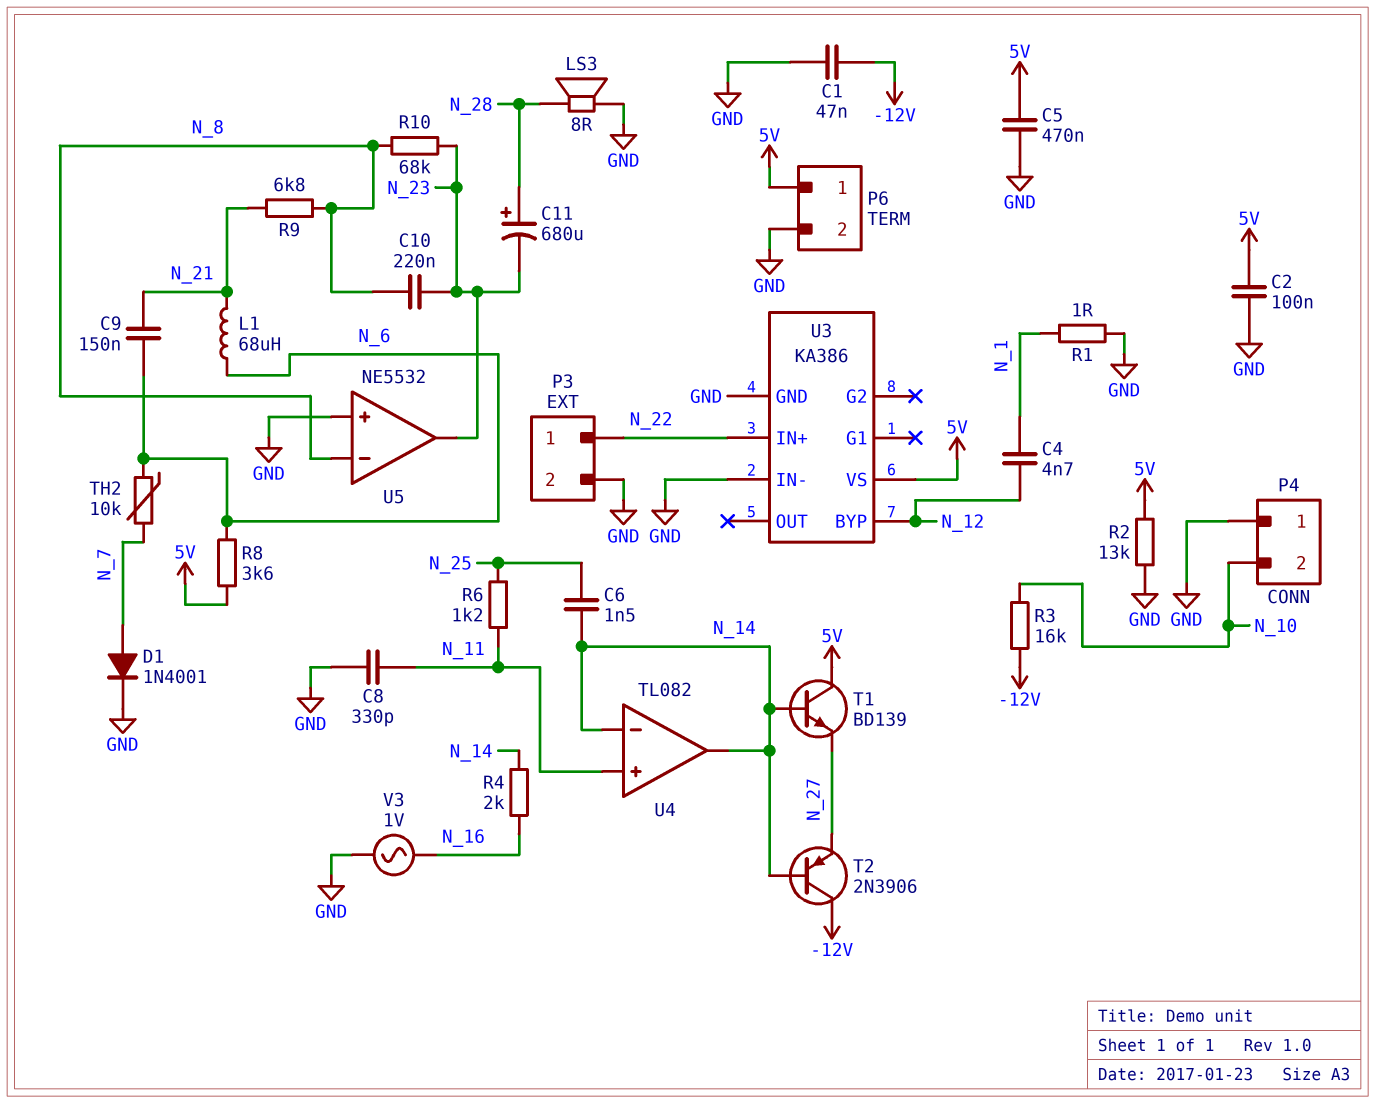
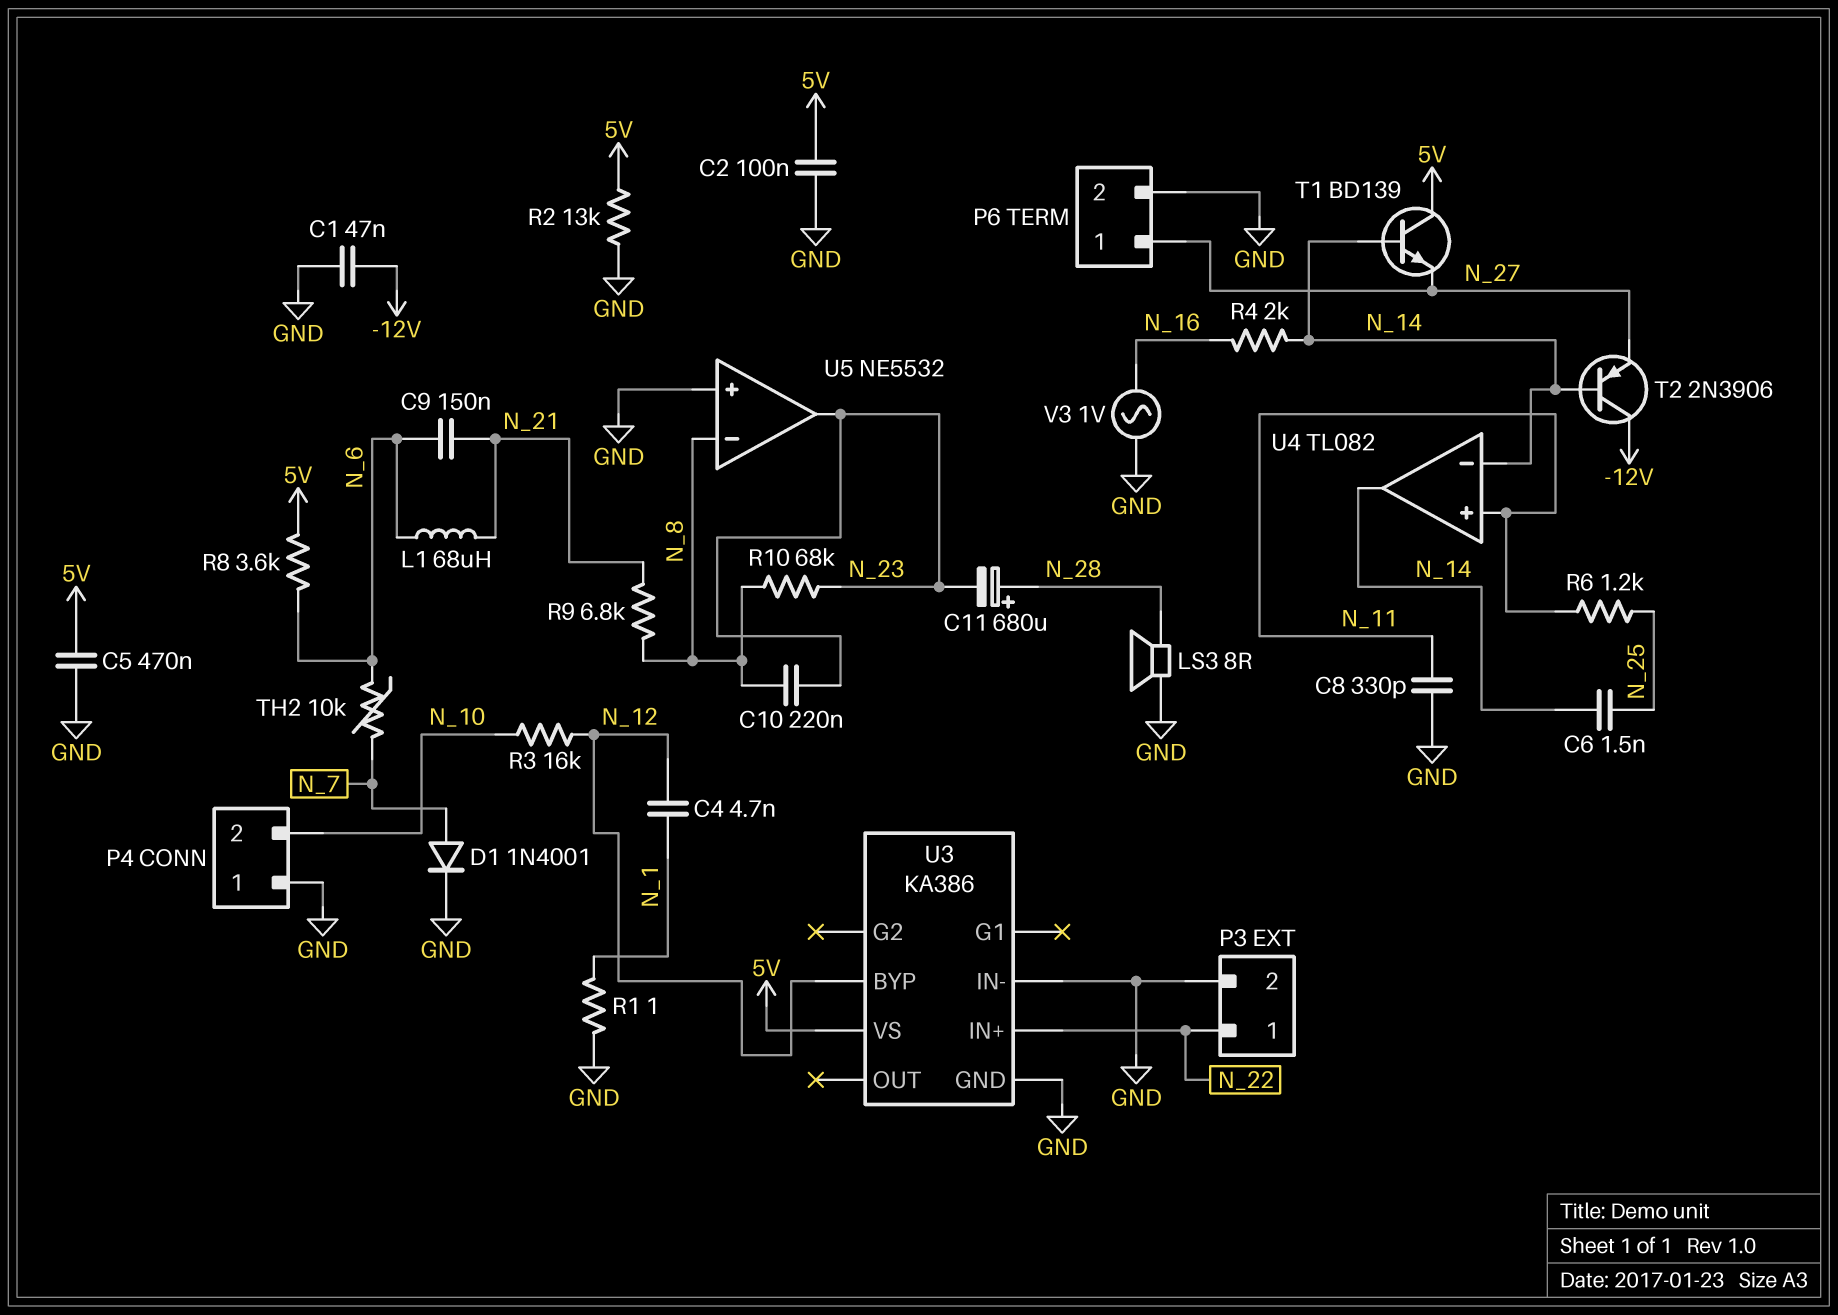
P6 pin 1: 5V -> N_27
R3: 16k (-12V, N_10) -> 16k (N_10, N_12)

